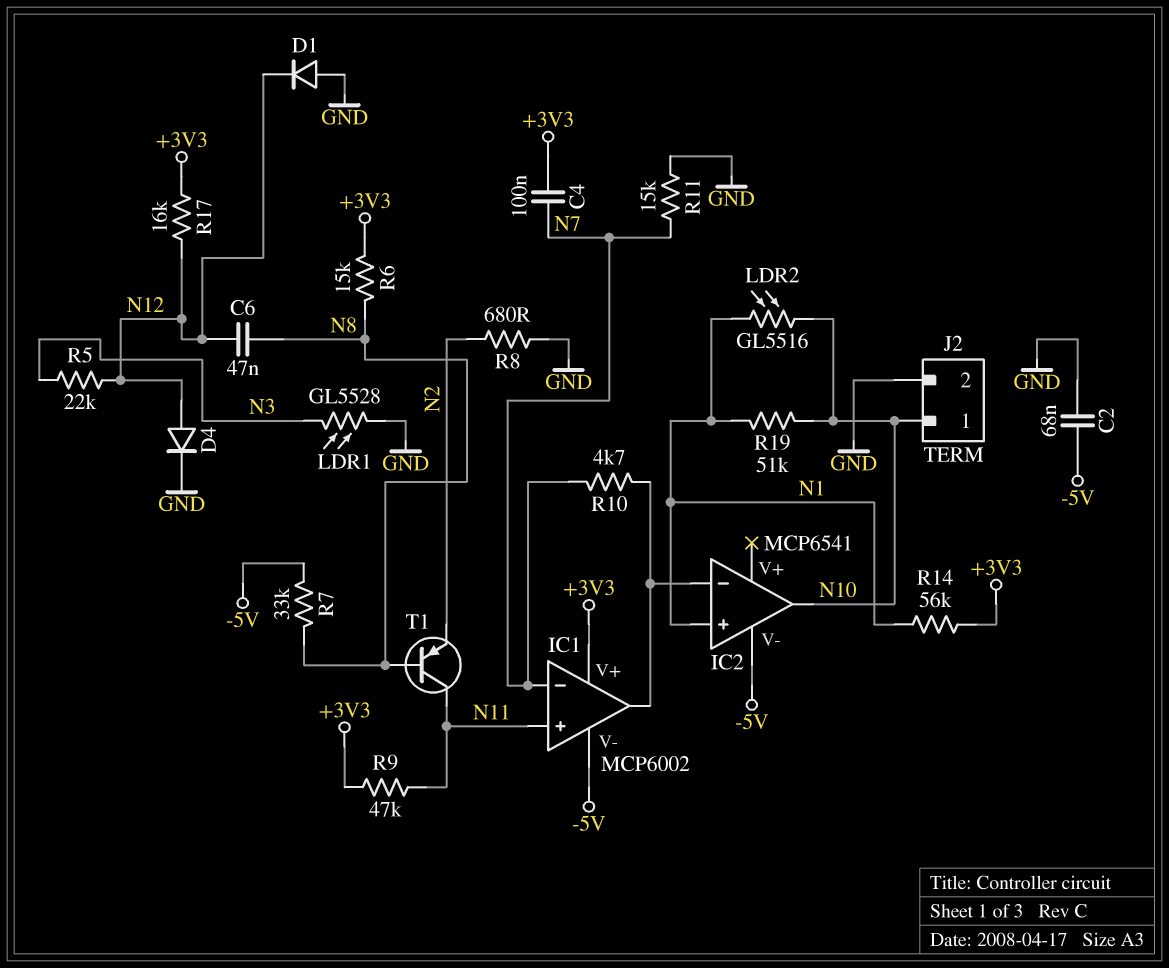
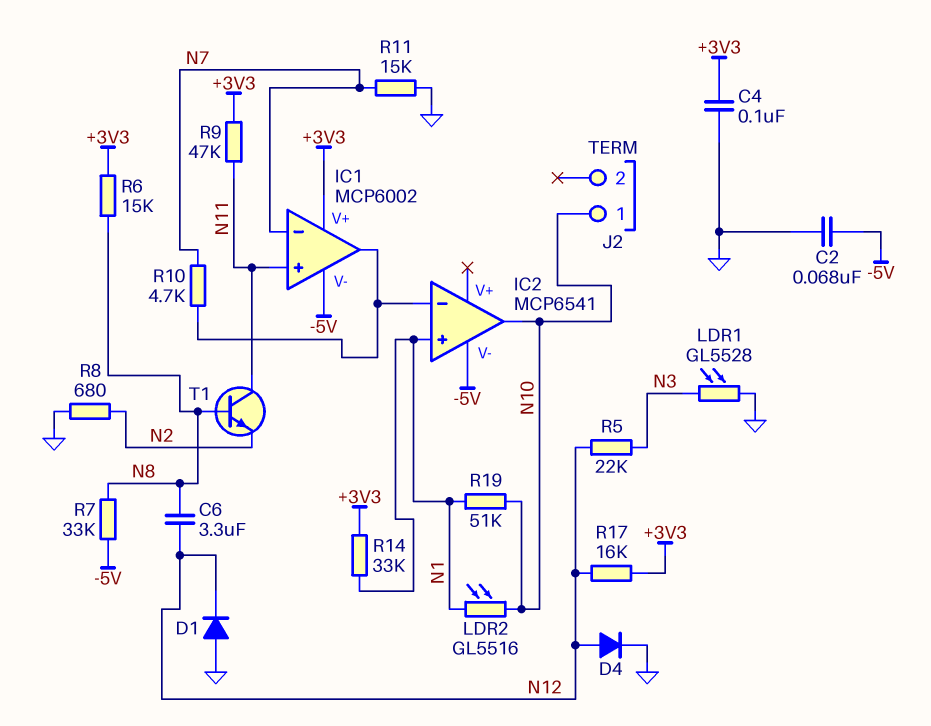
C4: 100nF (+3V3, N7) -> 100nF (+3V3, GND)
C6: 47nF (N8, N12) -> 3.3uF (N8, N12)
J2 pin 2: GND -> none
R14: 56k (+3V3, N1) -> 33k (+3V3, N1)
T1: PNP (B N8, C N11, E N2) -> NPN (B N8, C N11, E N2)

